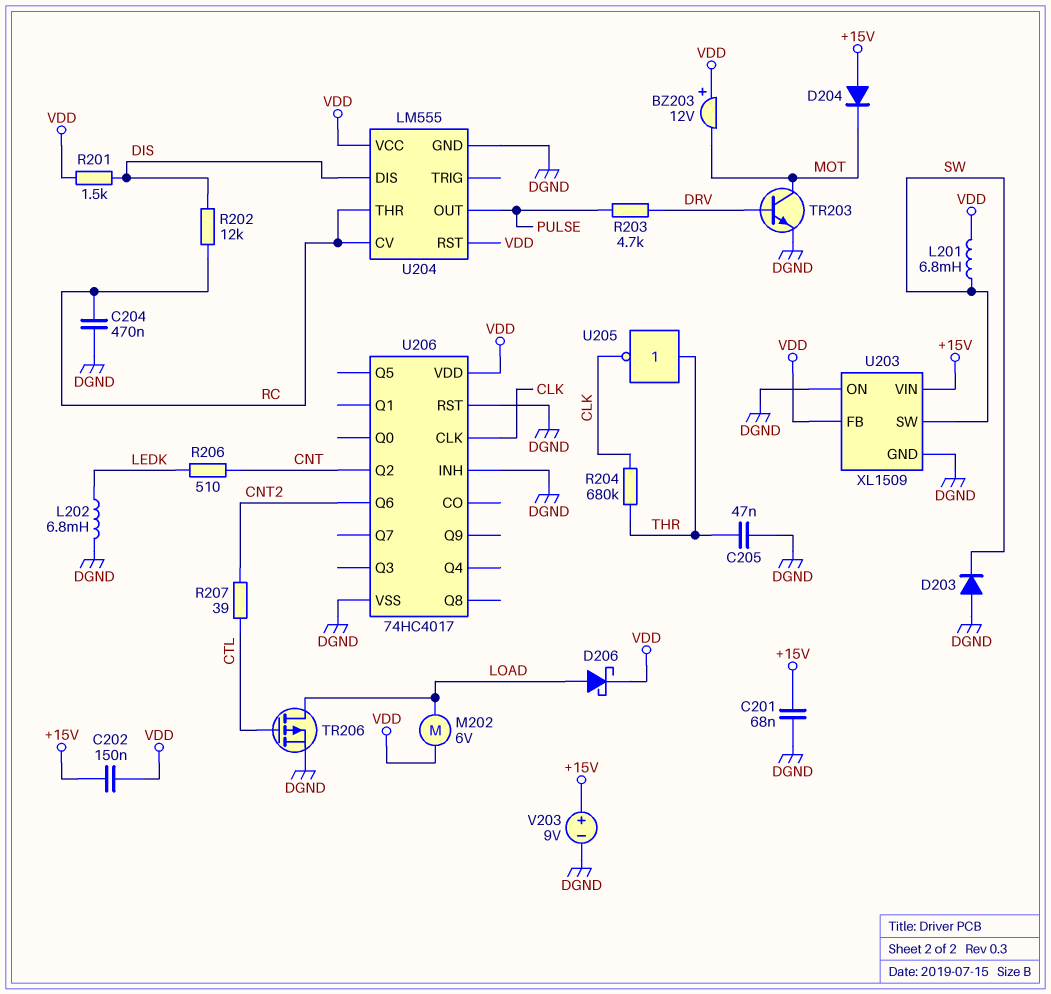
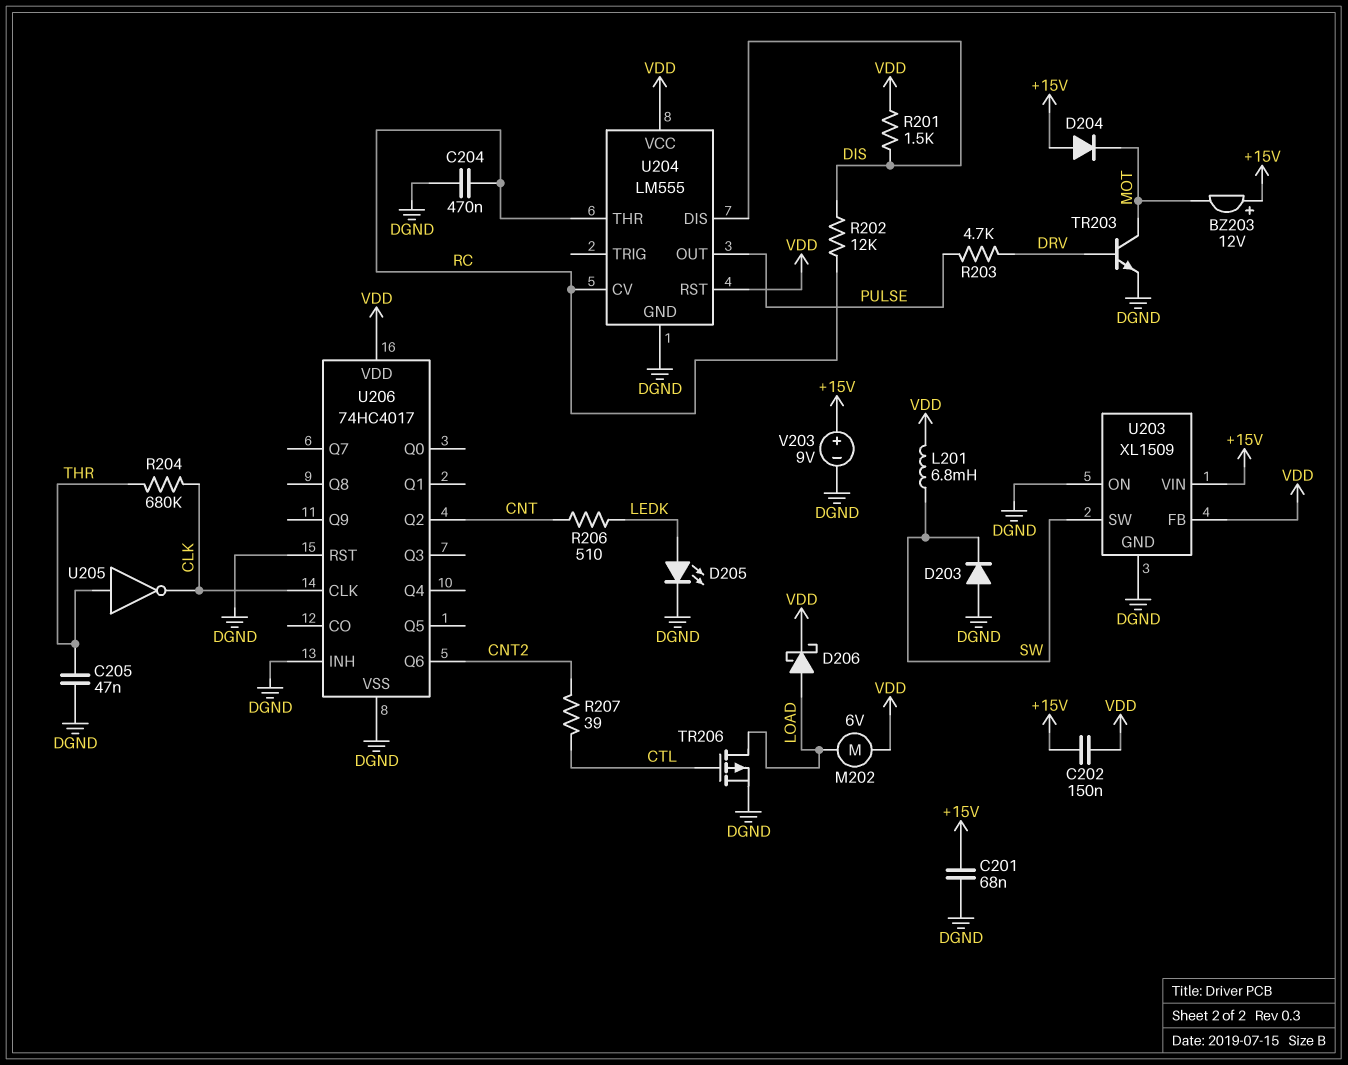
BZ203: buzzer 12V (plus VDD, minus MOT) -> buzzer 12V (plus +15V, minus MOT)
D205: none -> LED (A LEDK, K DGND)
L202: 6.8mH (DGND, LEDK) -> none

